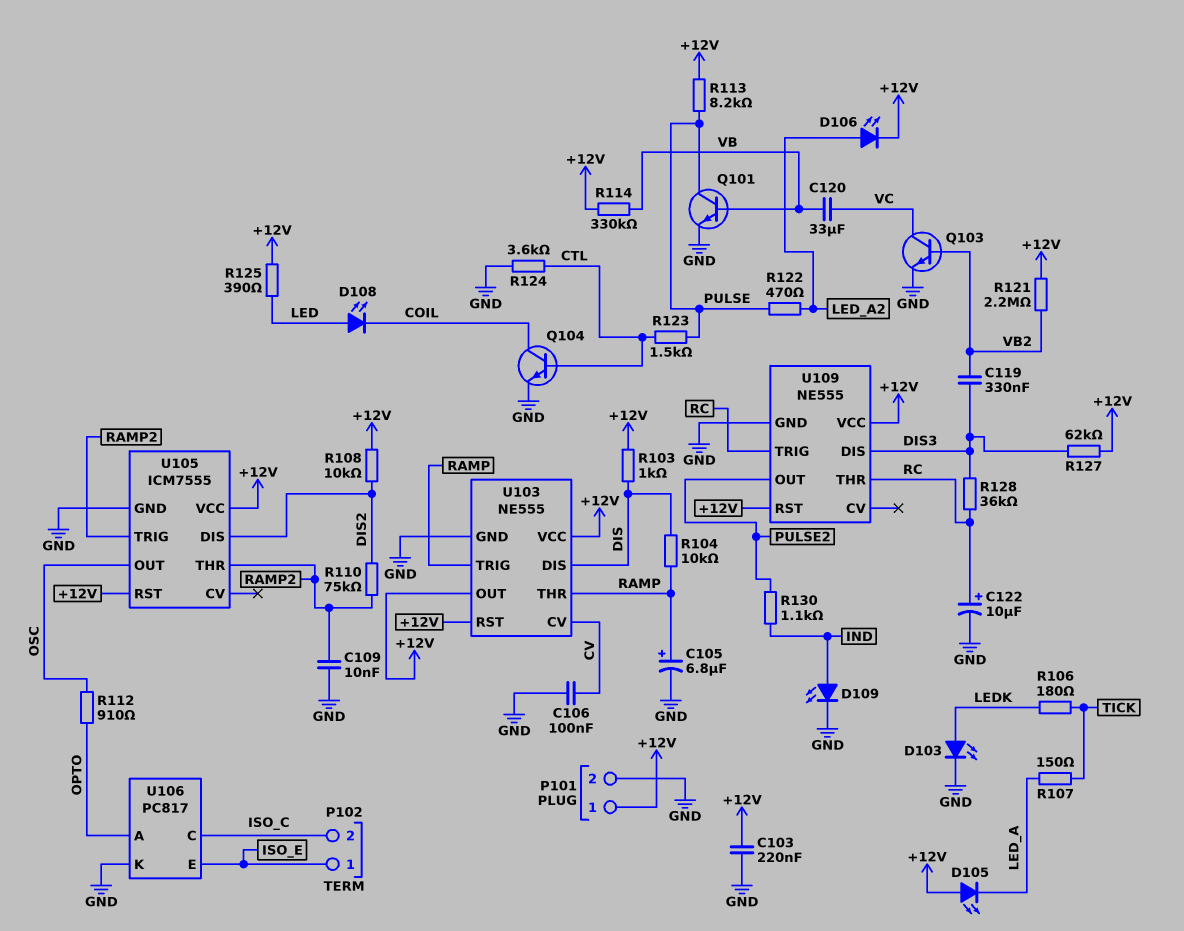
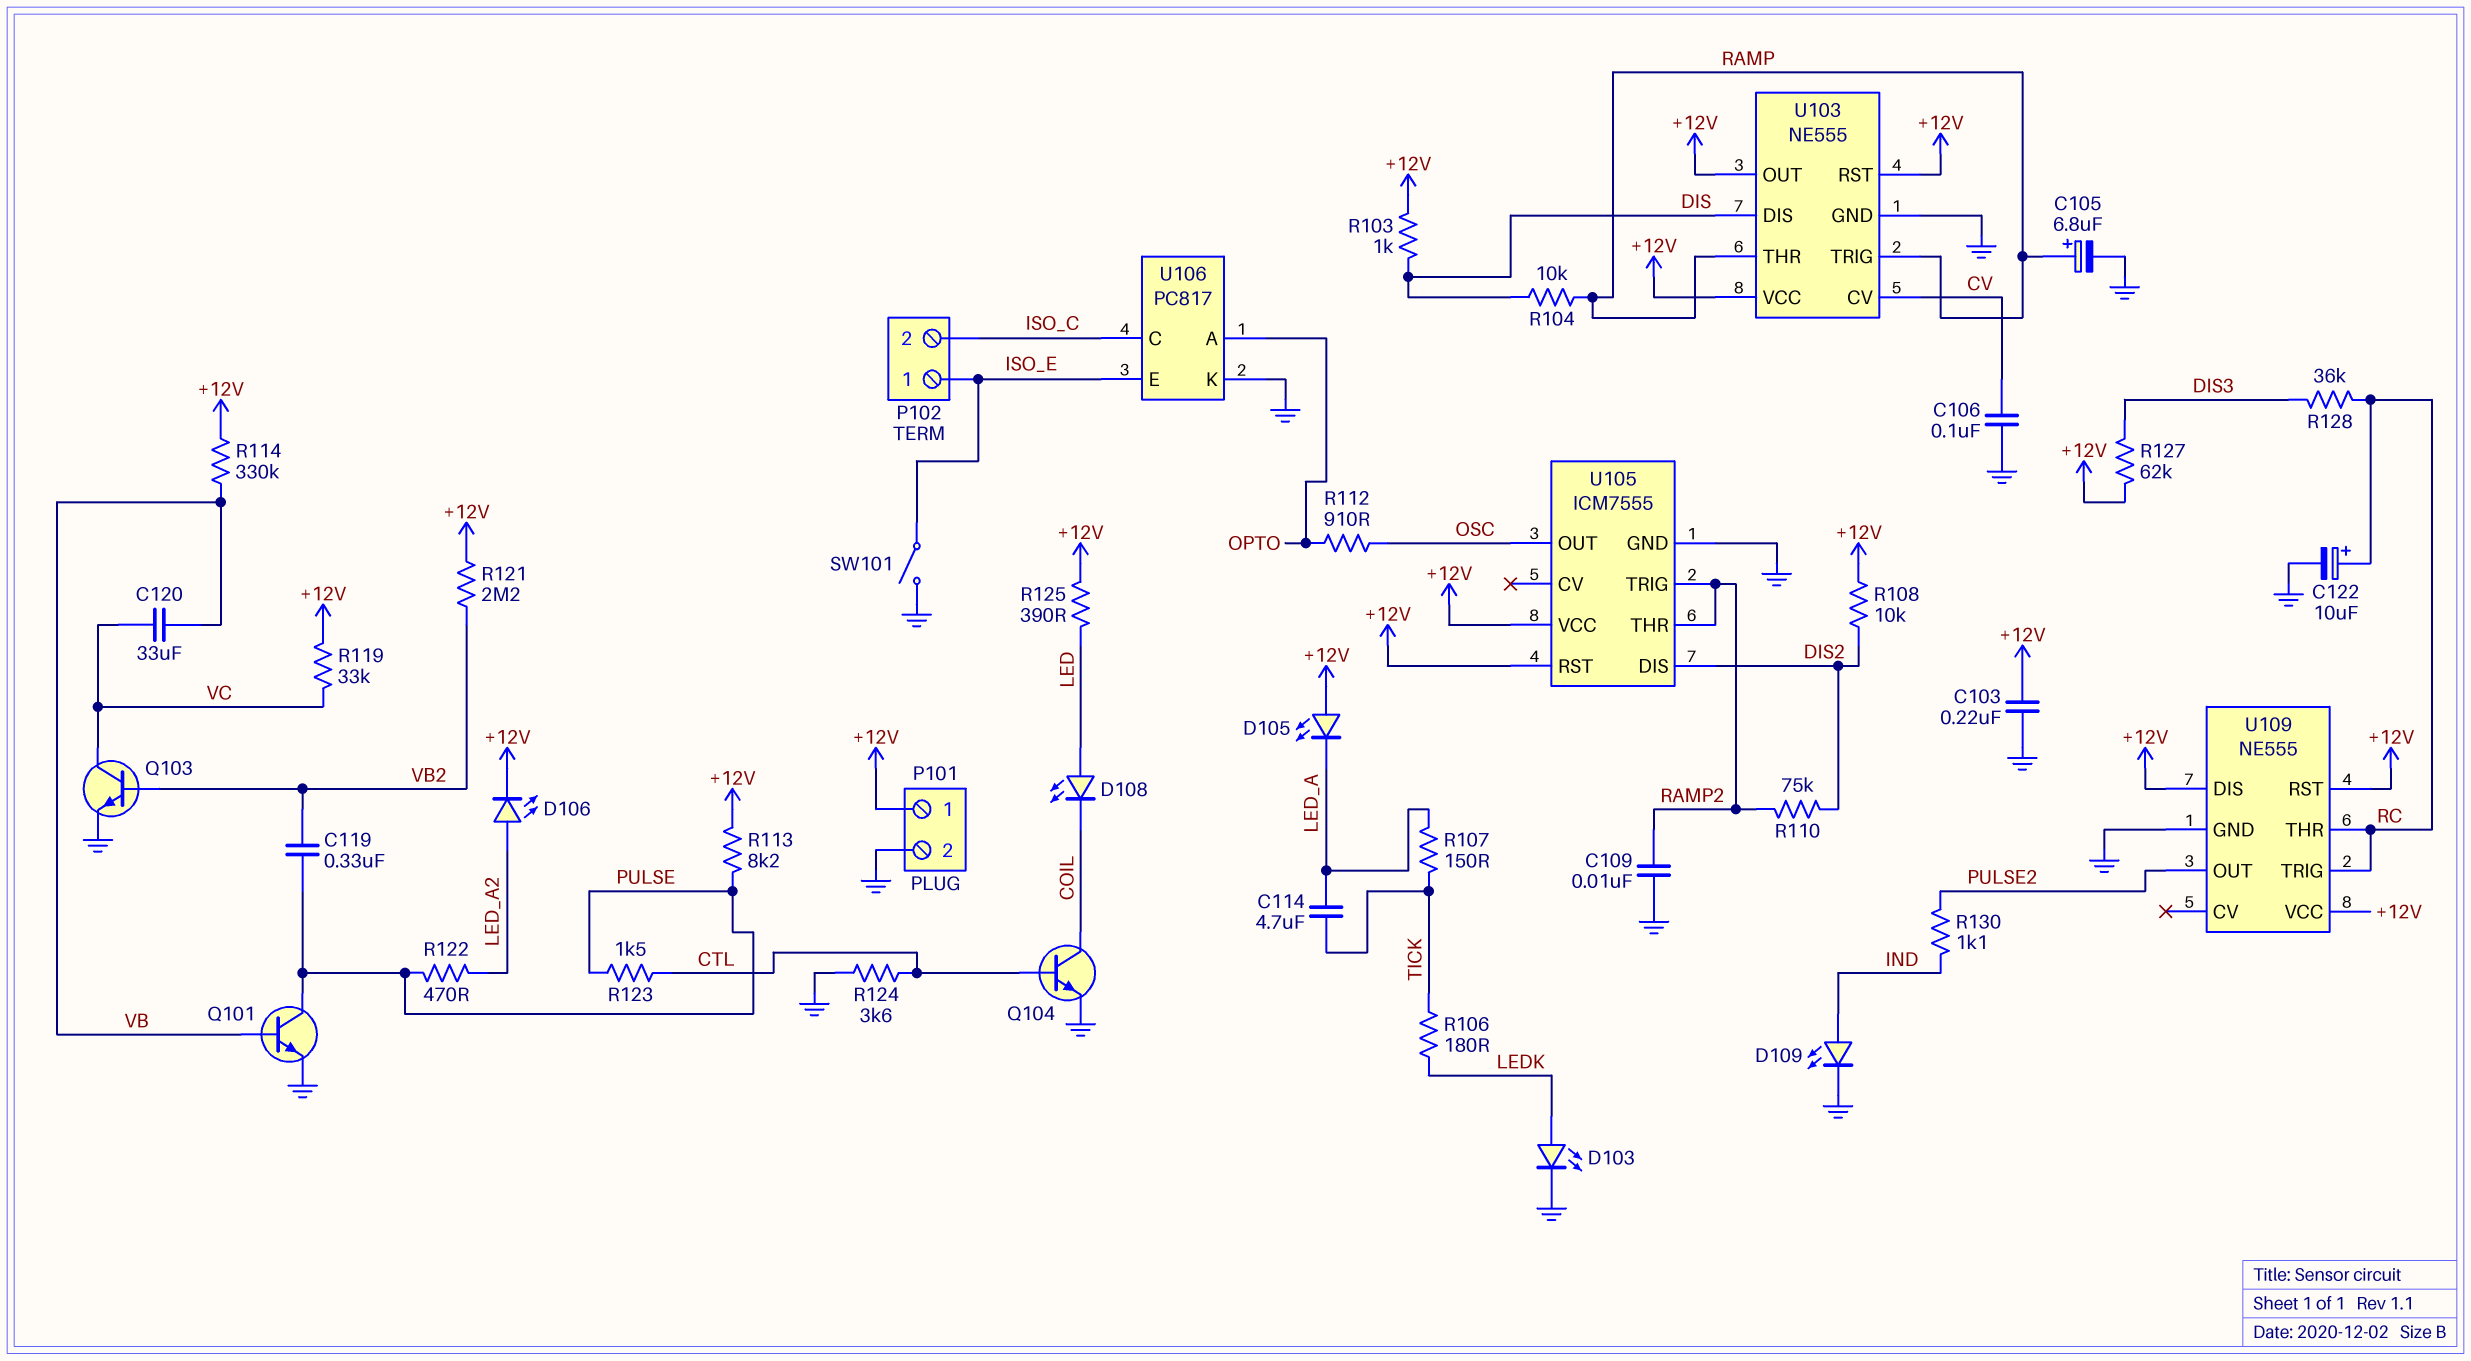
C114: none -> 4.7uF (LED_A, TICK)
C119: 330nF (DIS3, VB2) -> 330nF (PULSE, VB2)
R119: none -> 33k (+12V, VC)
SW101: none -> switch (GND, ISO_E)
U109 pin DIS: DIS3 -> +12V

